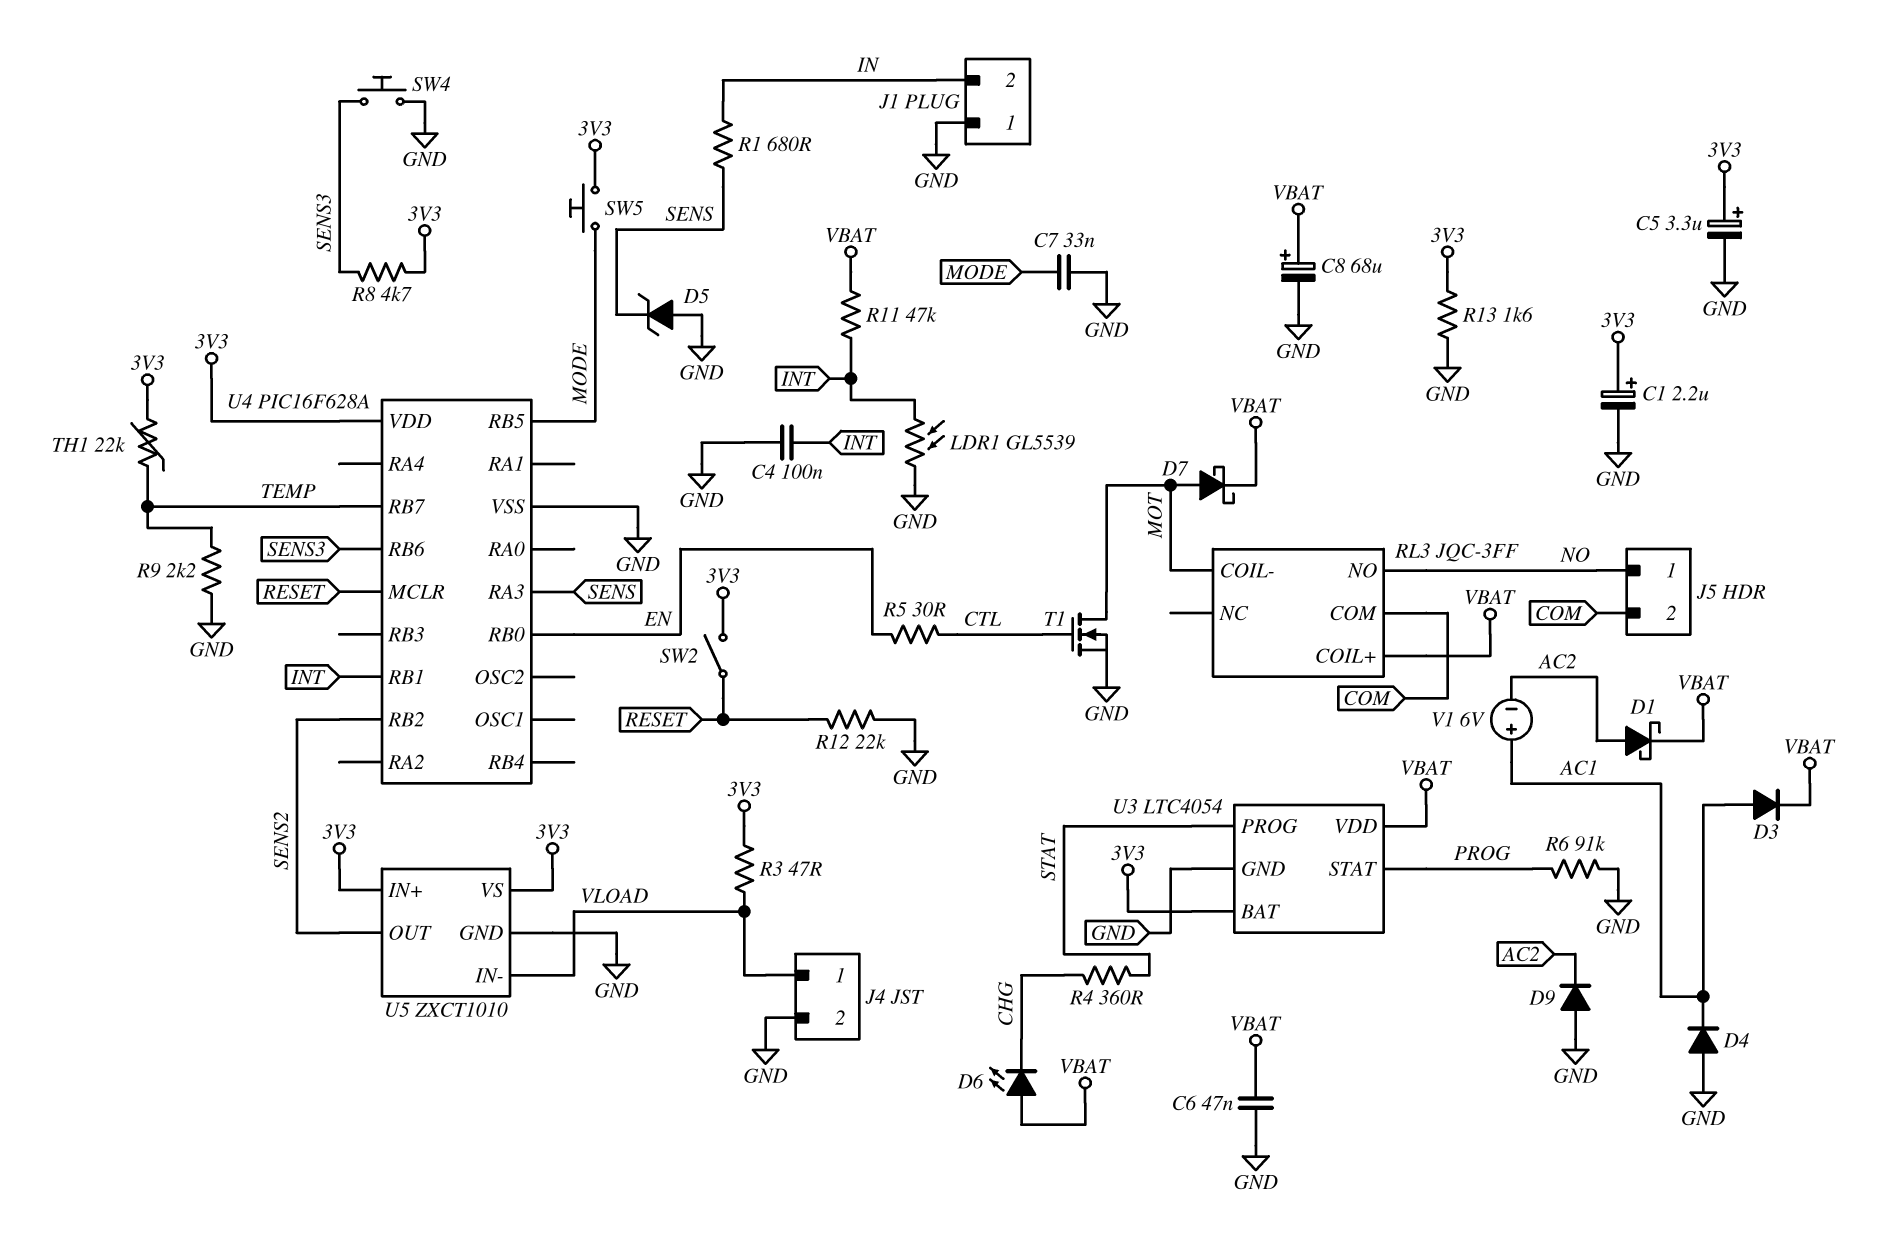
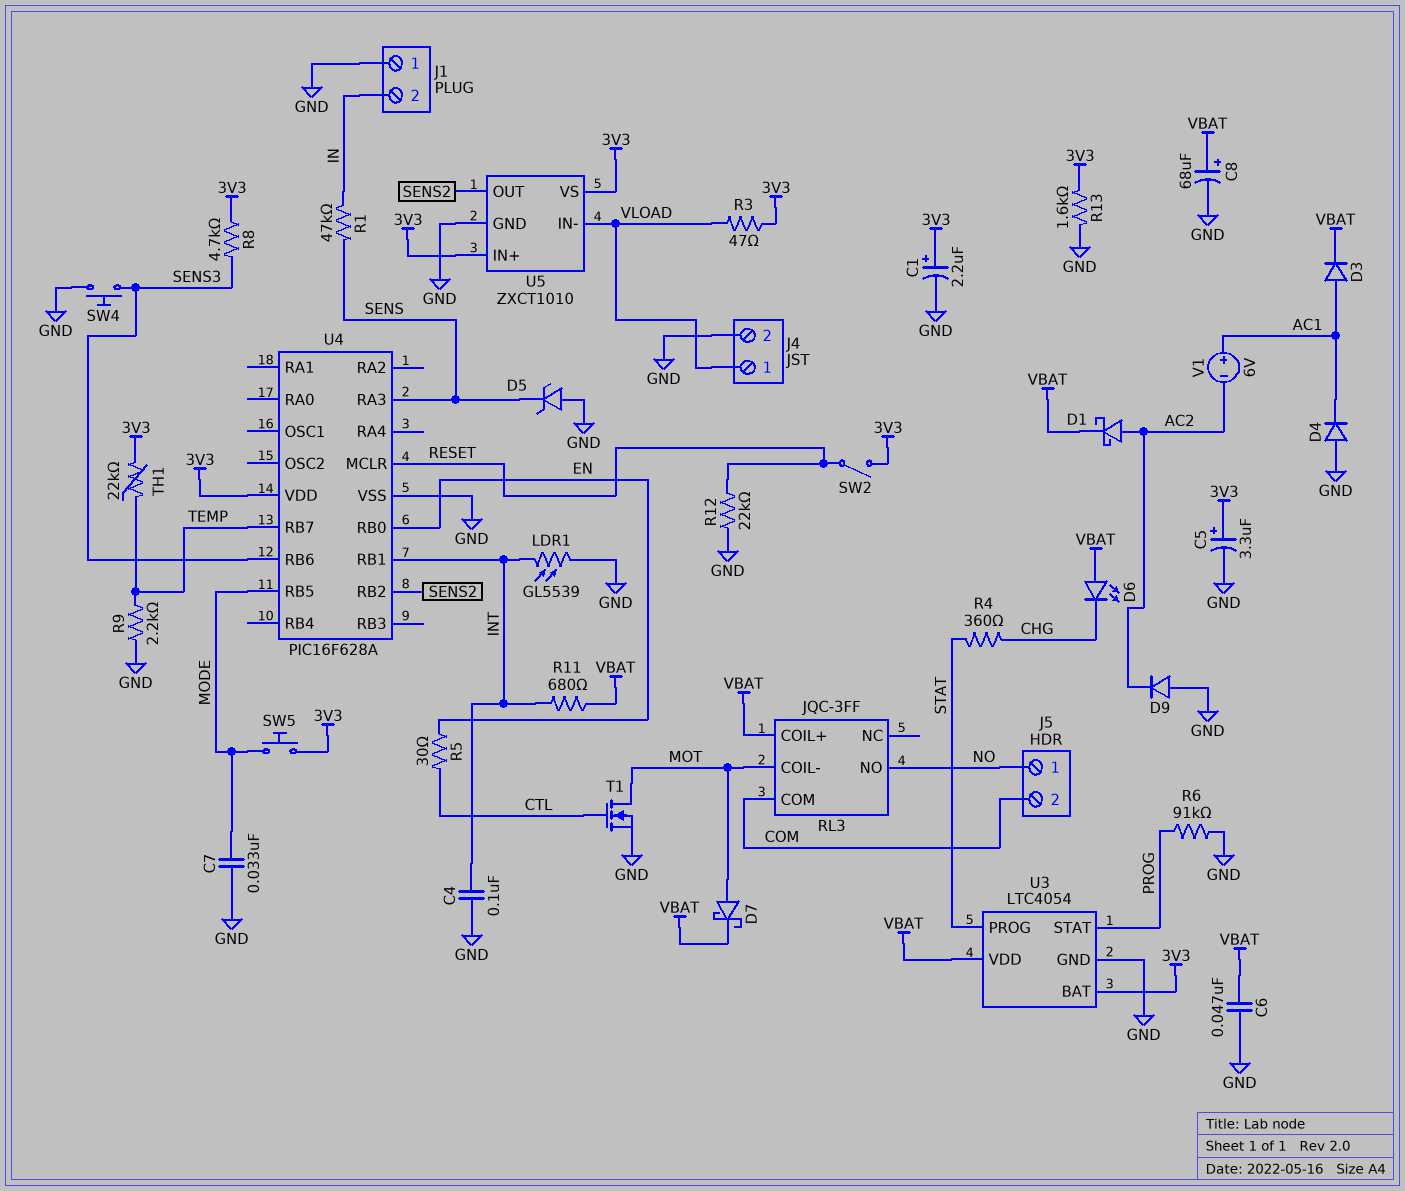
R1: 680 (IN, SENS) -> 47k (IN, SENS)
R11: 47k (INT, VBAT) -> 680 (INT, VBAT)

